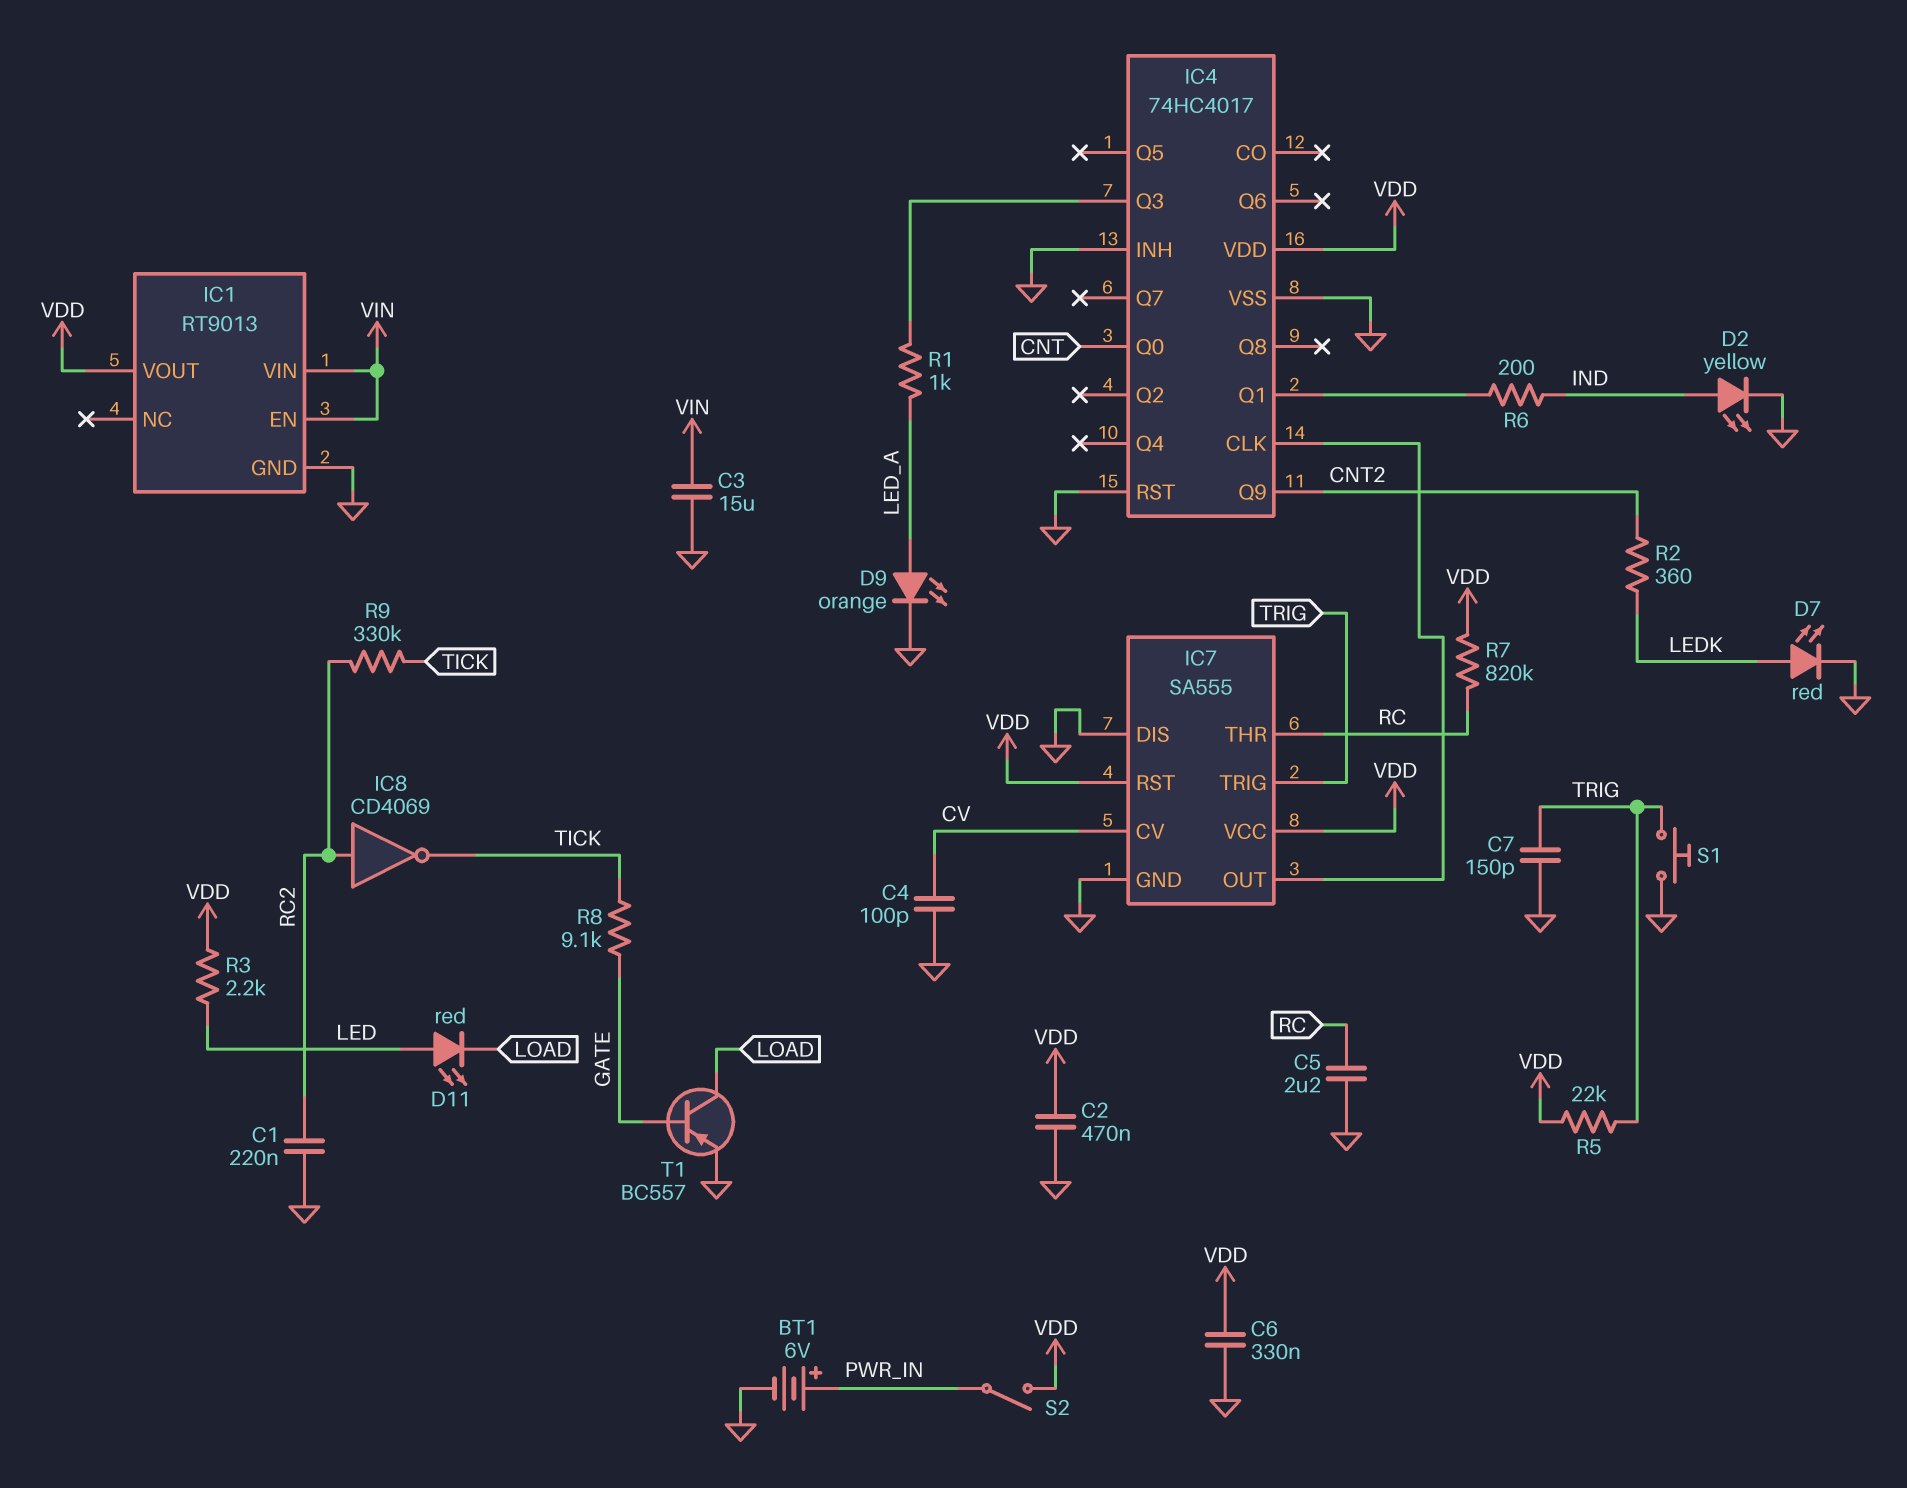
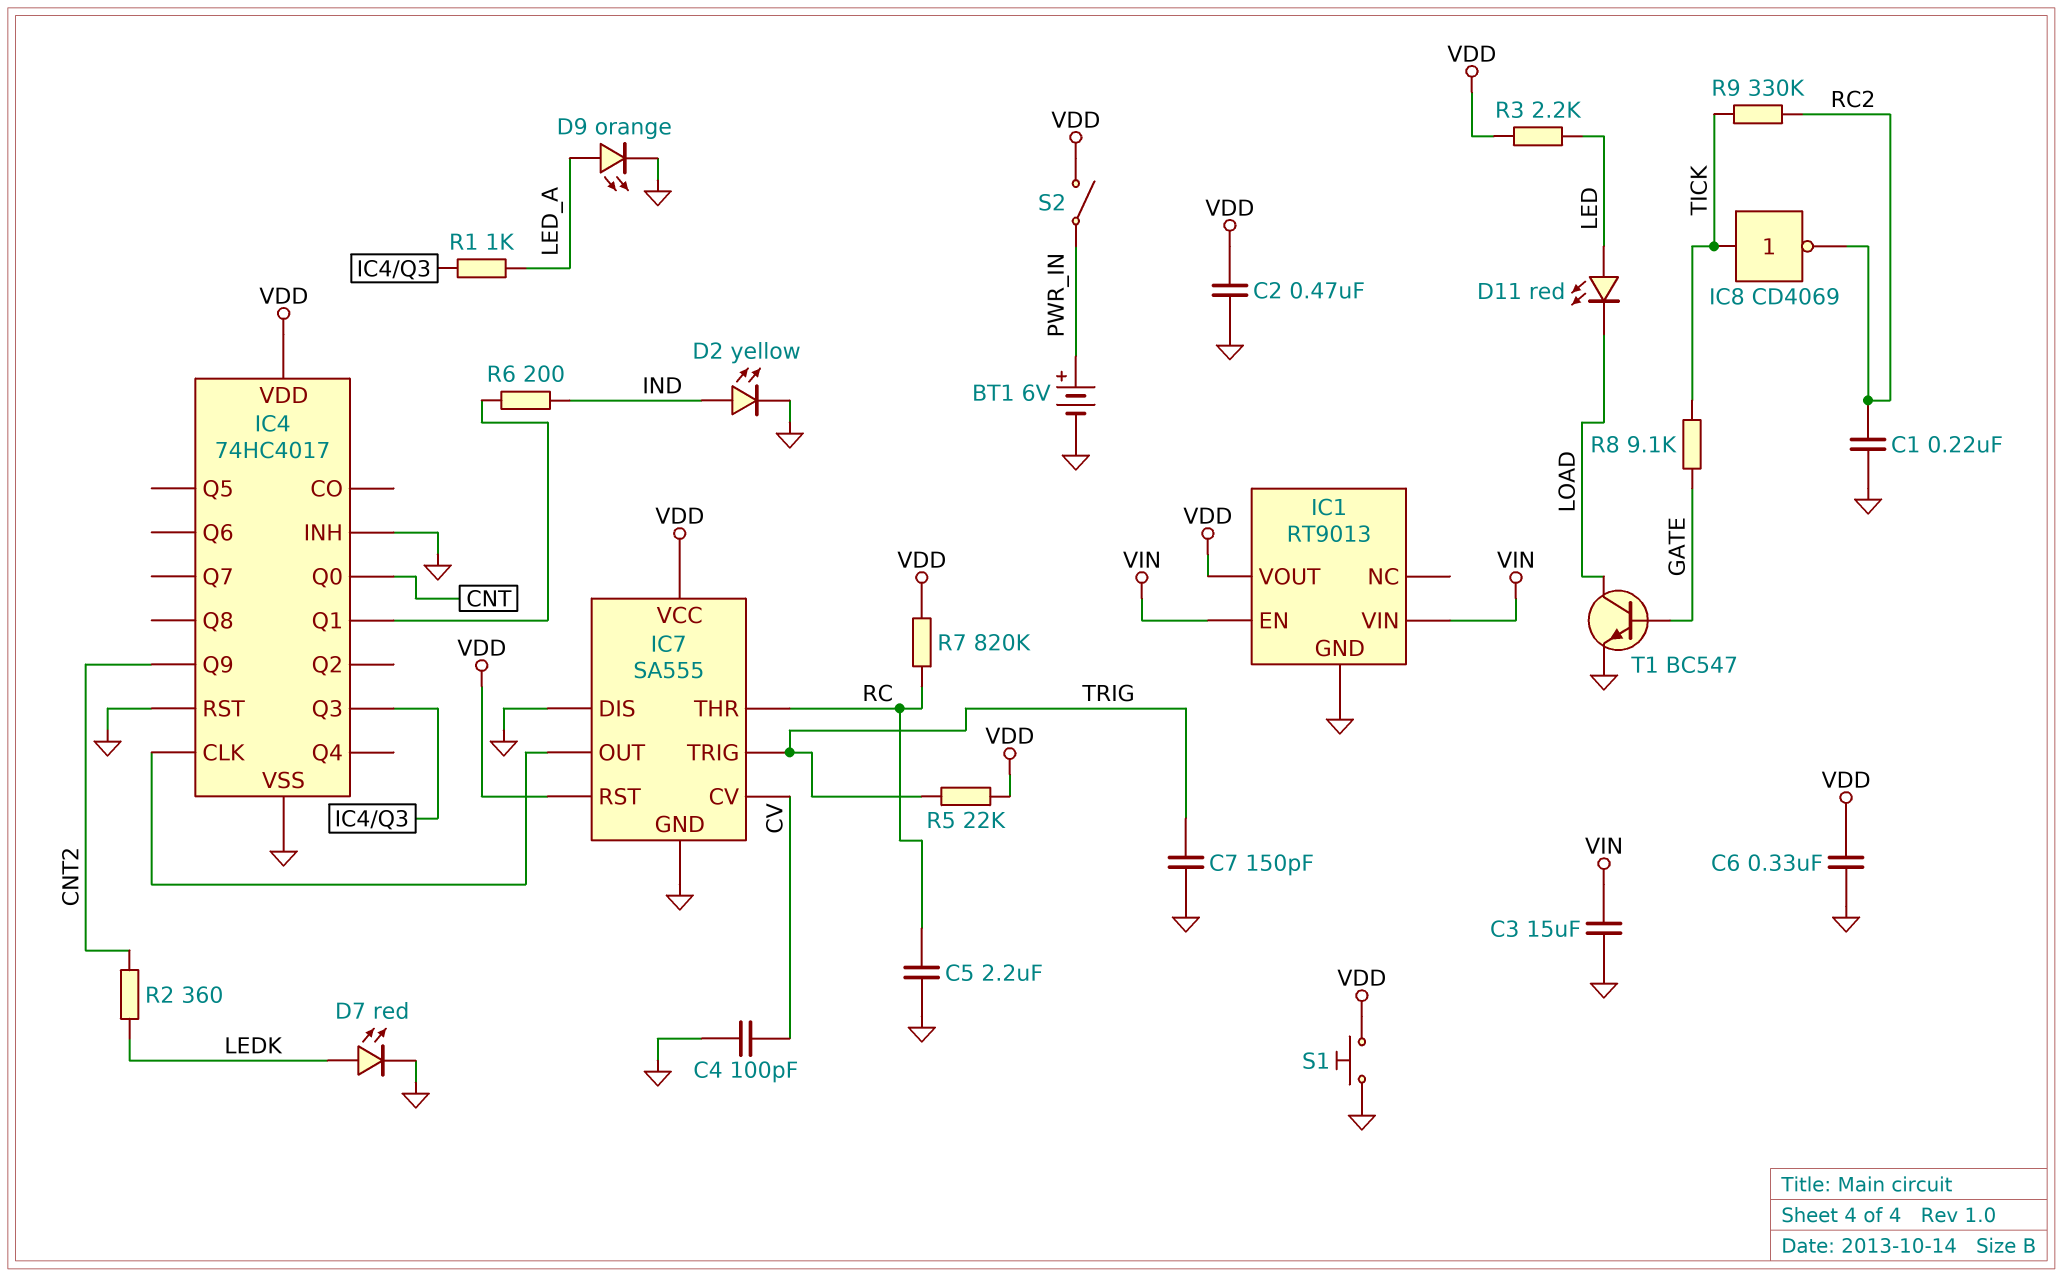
IC8: NOT CD4069 (in RC2, out TICK) -> NOT CD4069 (in TICK, out RC2)
S1: button (GND, TRIG) -> button (GND, VDD)
T1: PNP BC557 (B GATE, C LOAD, E GND) -> NPN BC547 (B GATE, C LOAD, E GND)

